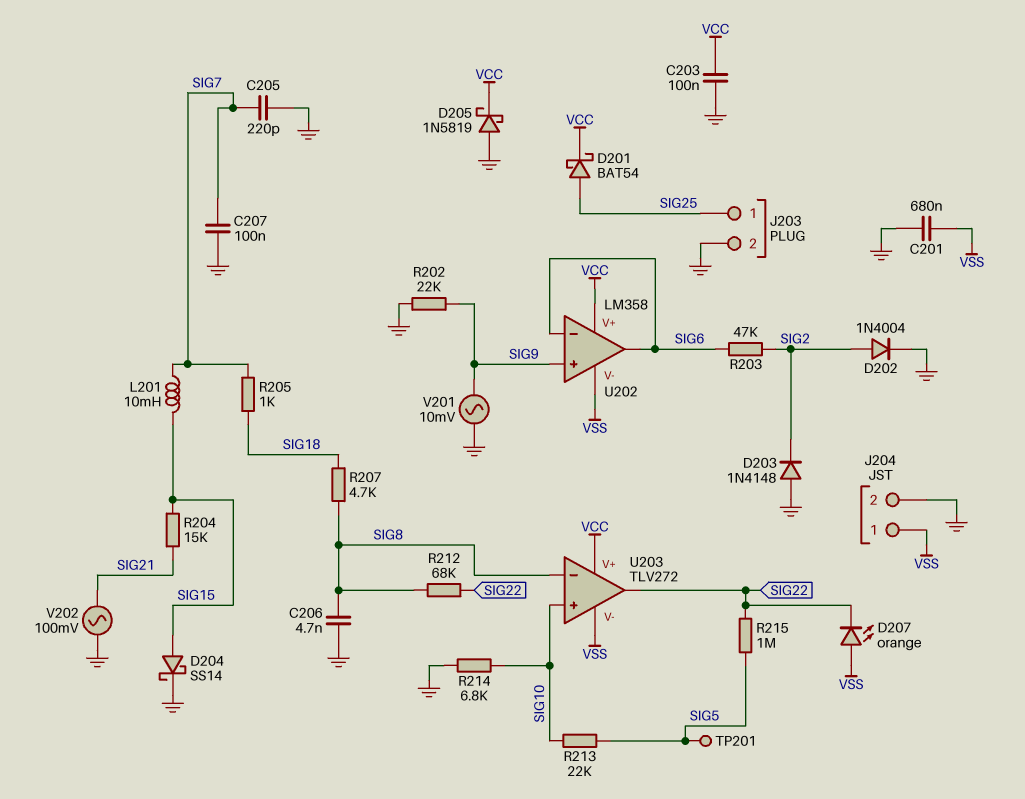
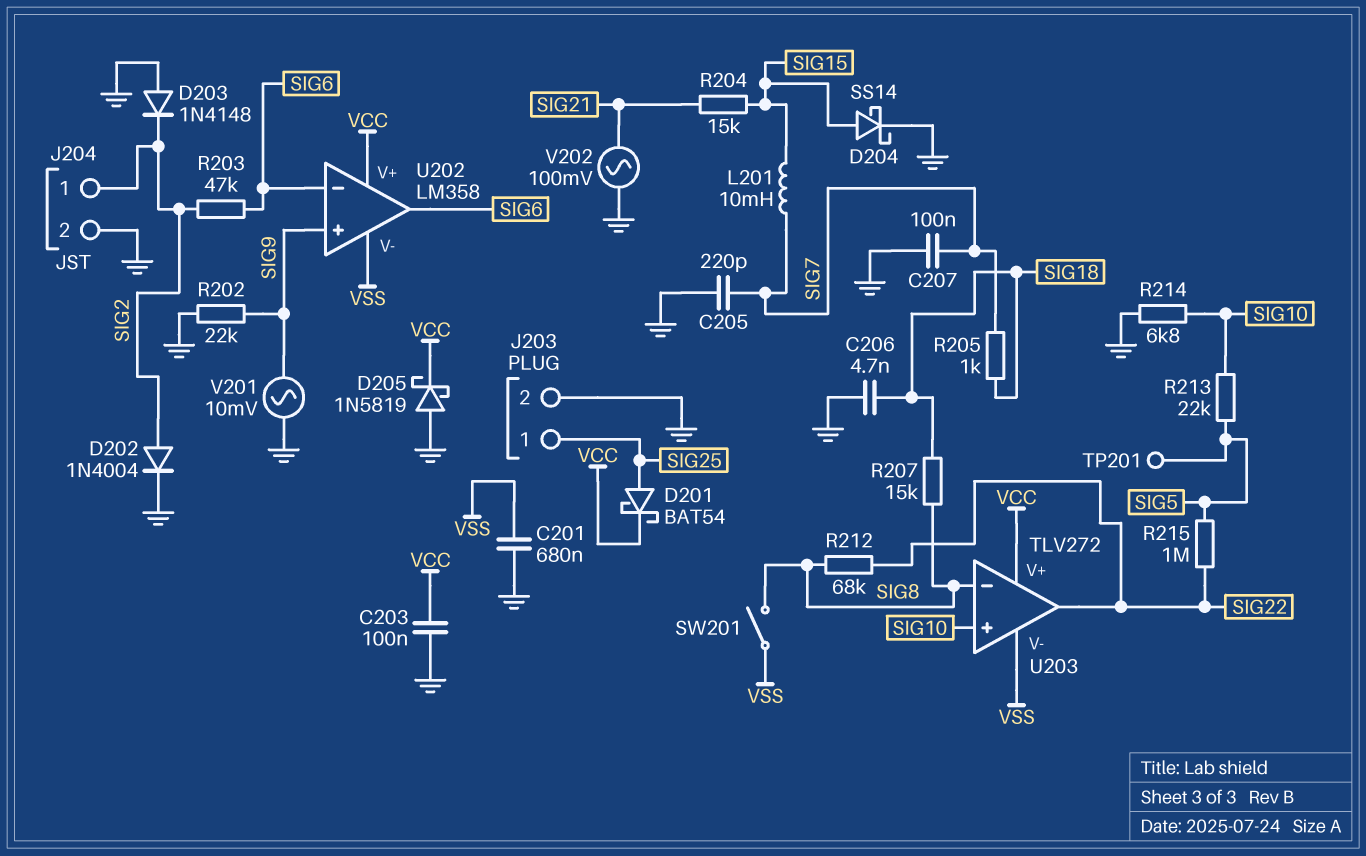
C206: 4.7nF (GND, SIG8) -> 4.7nF (GND, SIG18)
D207: LED orange (A VSS, K SIG22) -> none
J204 pin 1: VSS -> SIG2
R207: 4.7k (SIG8, SIG18) -> 15k (SIG8, SIG18)
SW201: none -> switch (SIG8, VSS)

